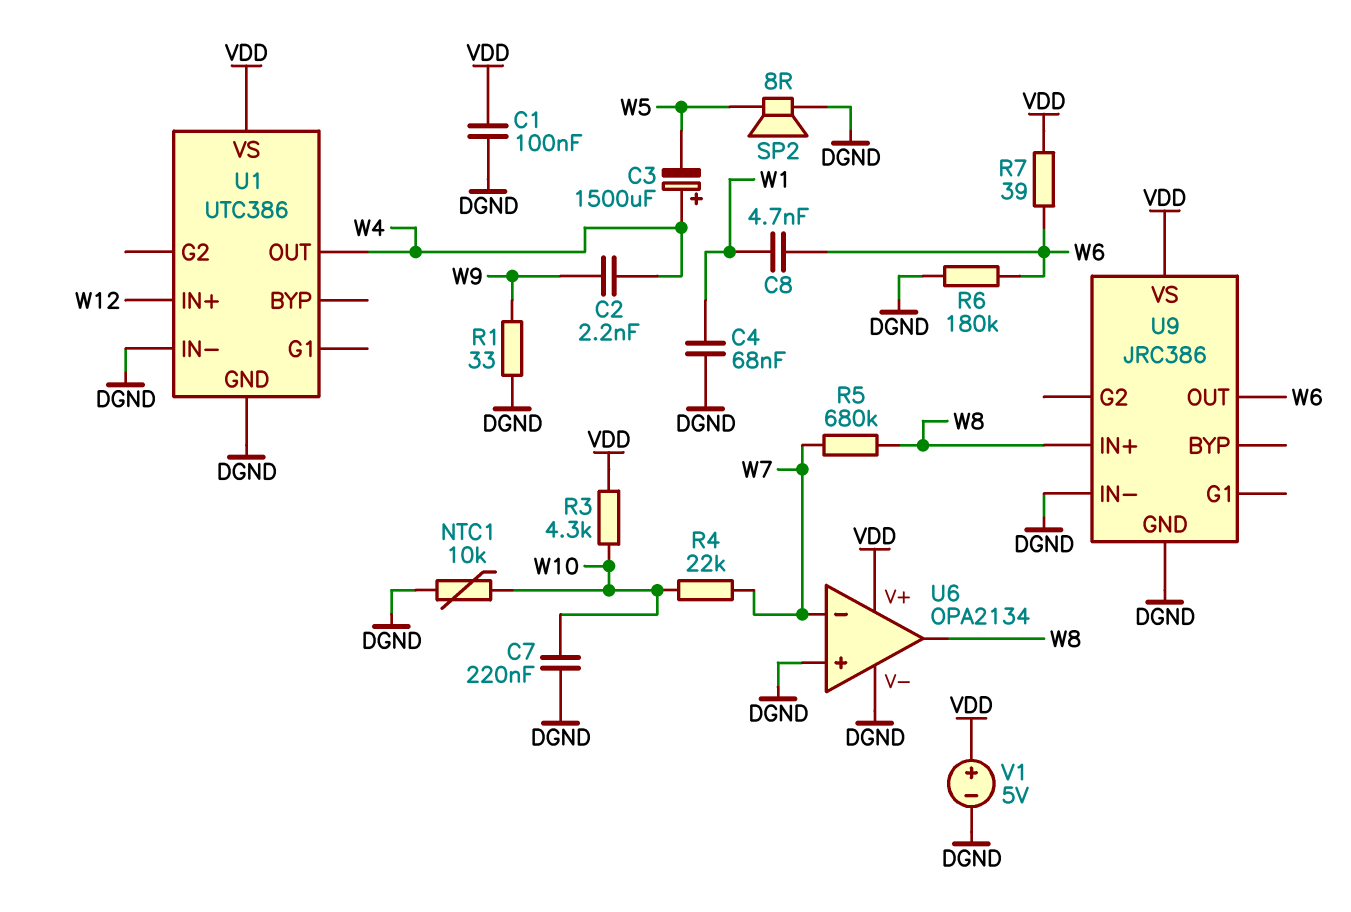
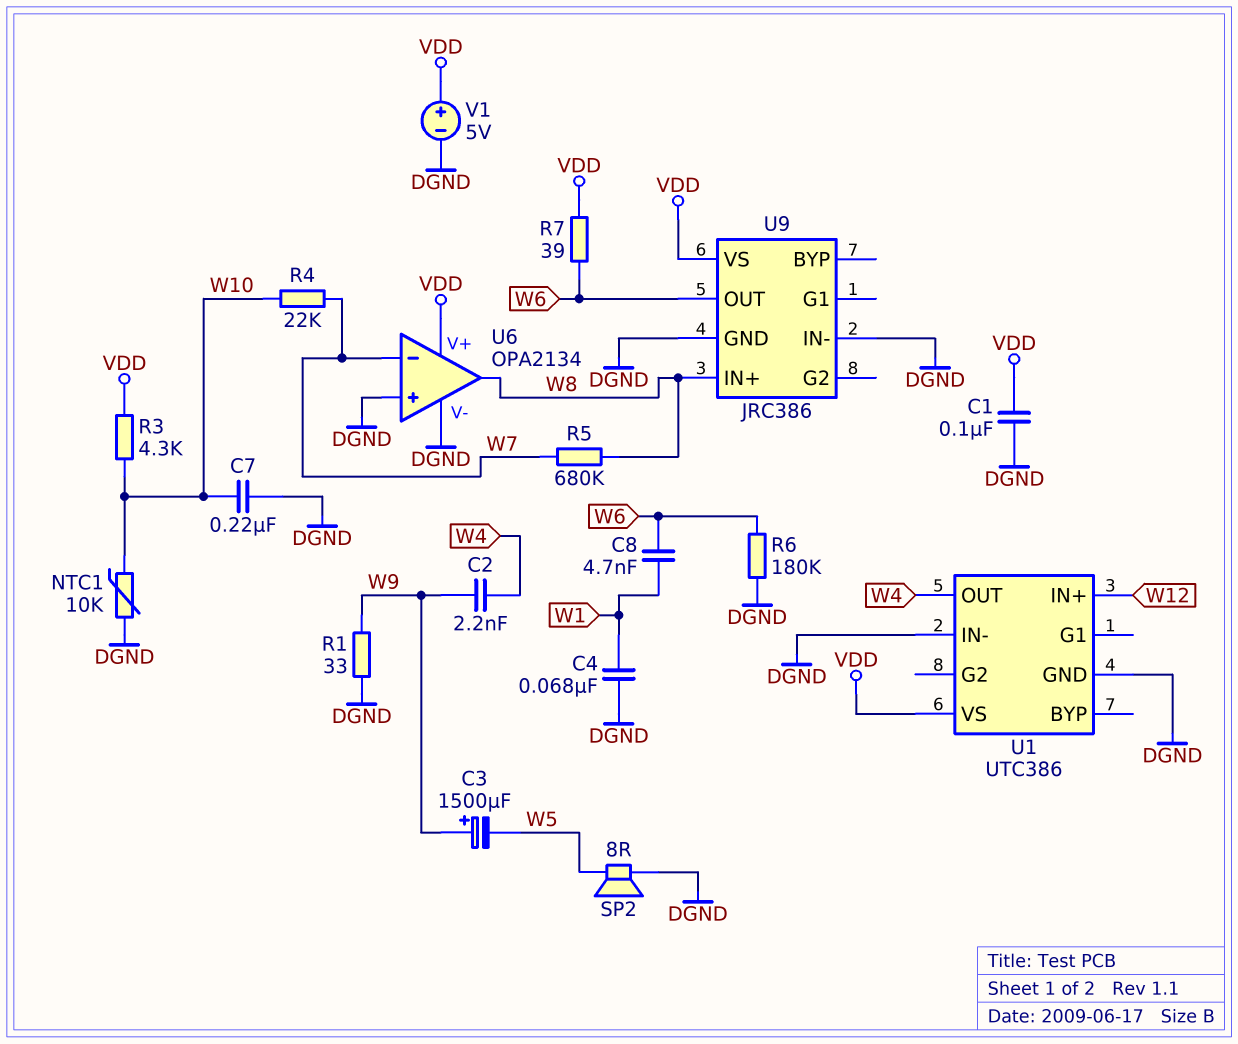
C3: 1500uF (plus W4, minus W5) -> 1500uF (plus W9, minus W5)

